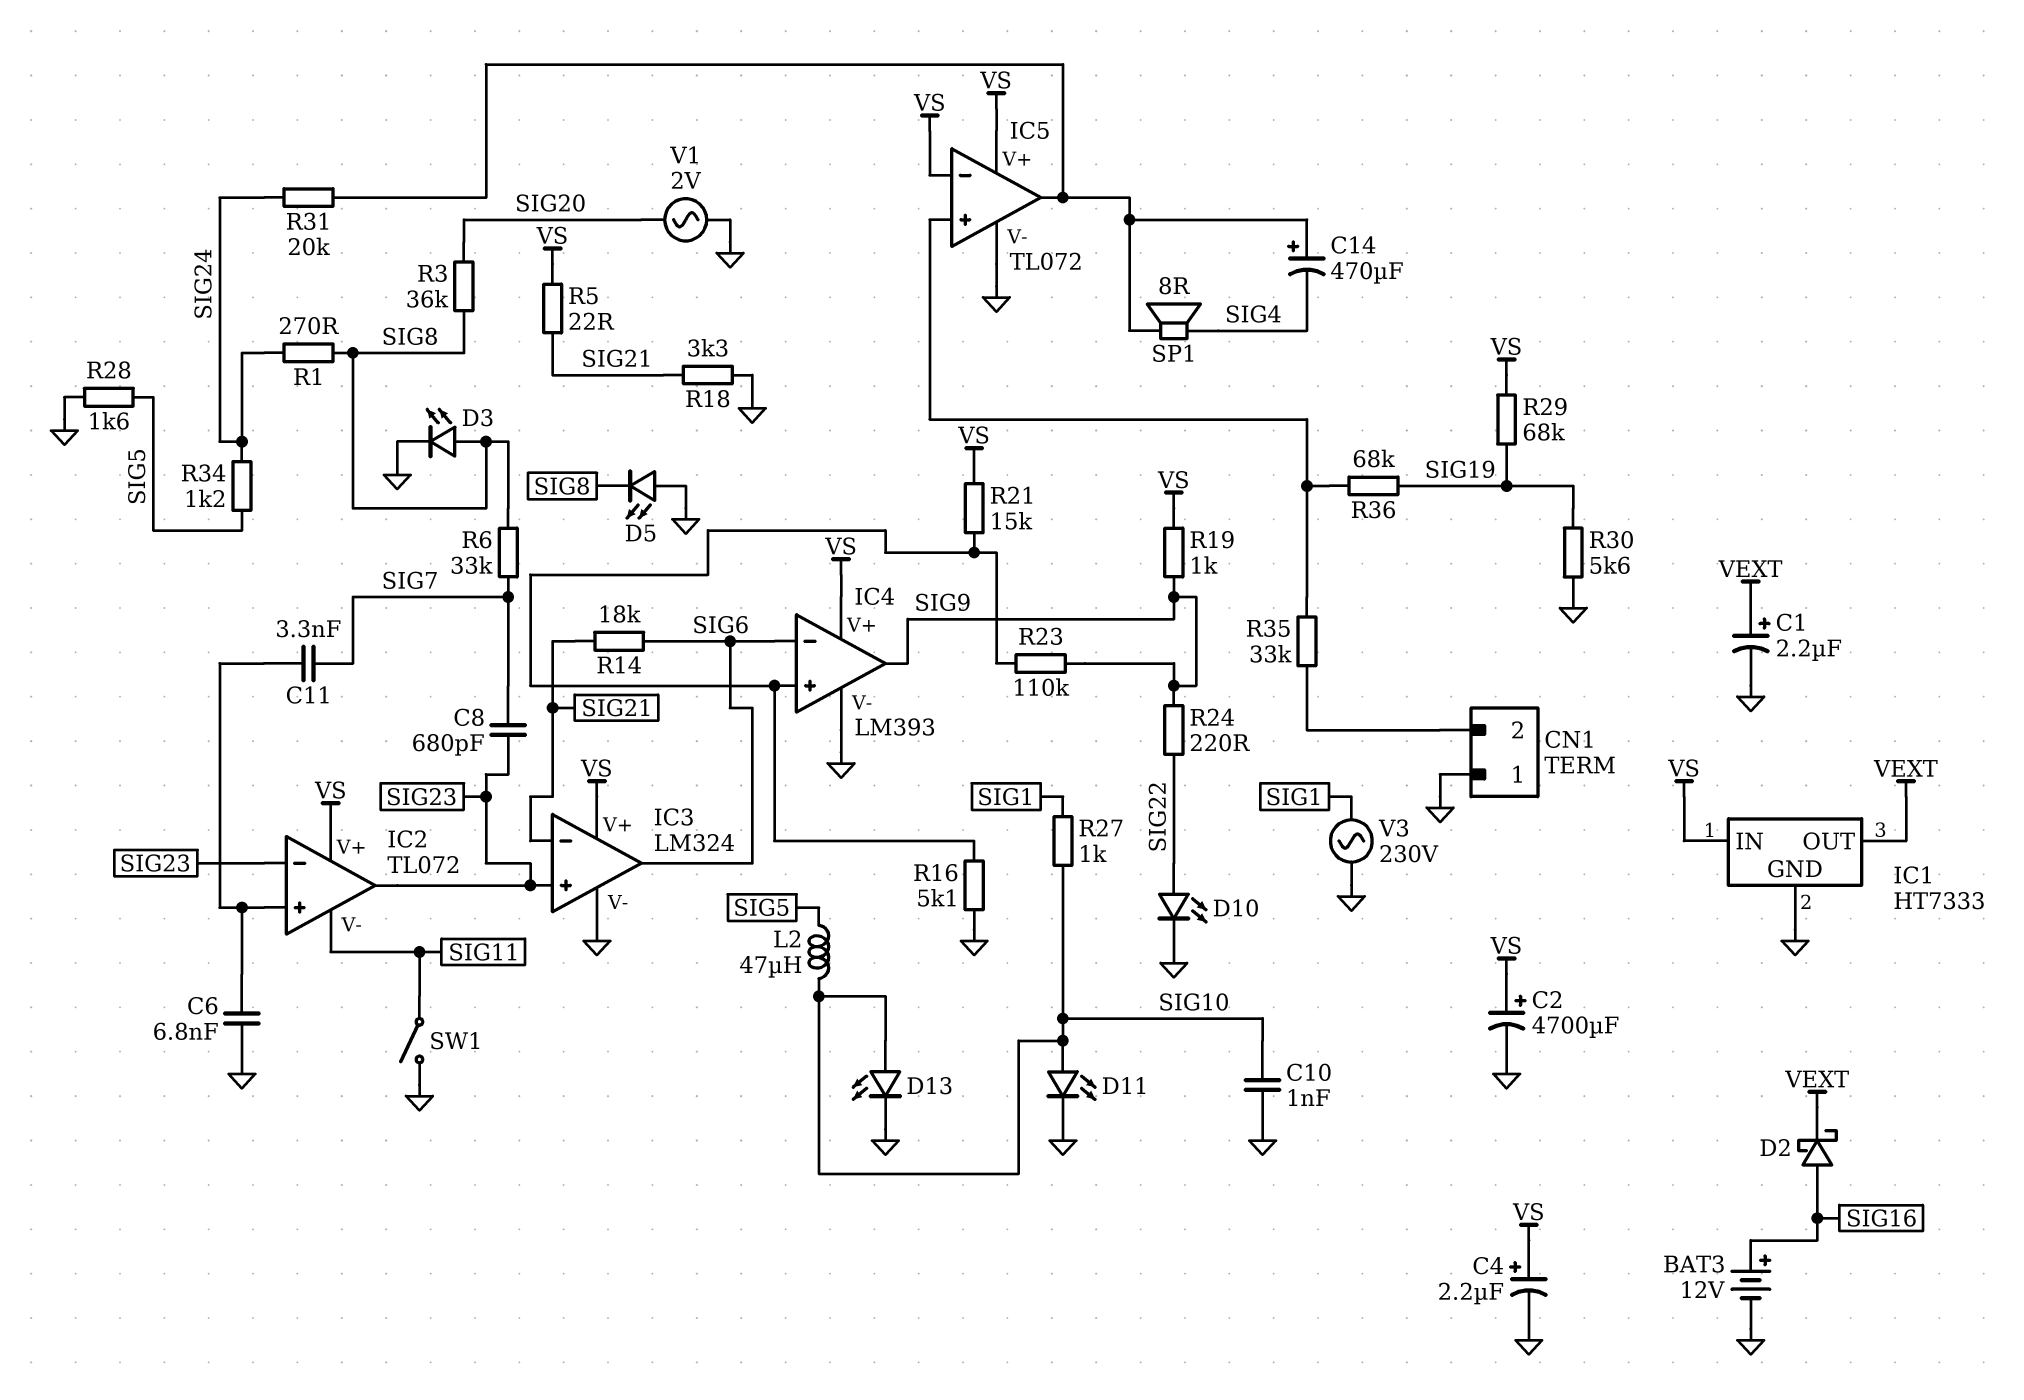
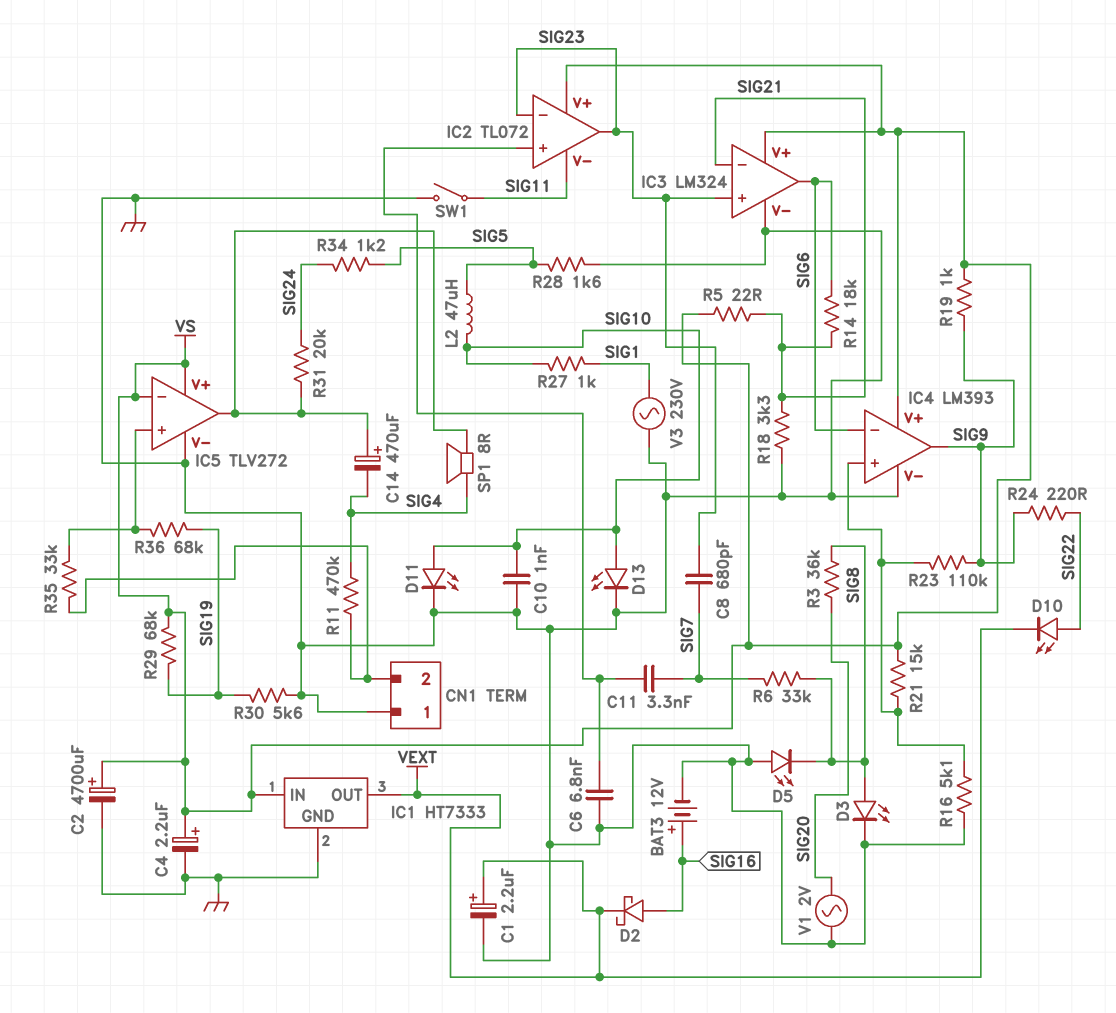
D10: LED (A SIG22, K GND) -> LED (A SIG22, K VEXT)
IC5: TL072 -> TLV272
R1: 270 (SIG8, SIG24) -> none
R11: none -> 470k (CN1/2, SIG4)

